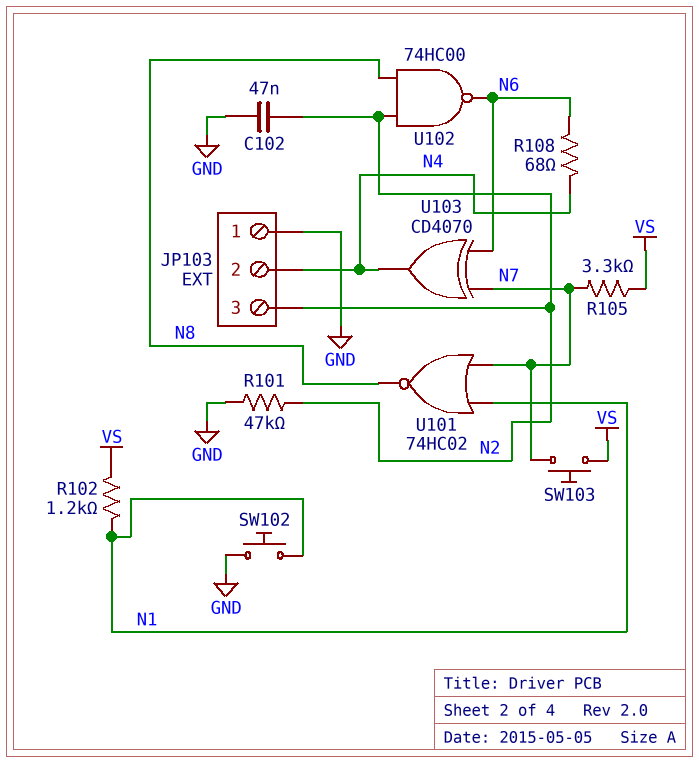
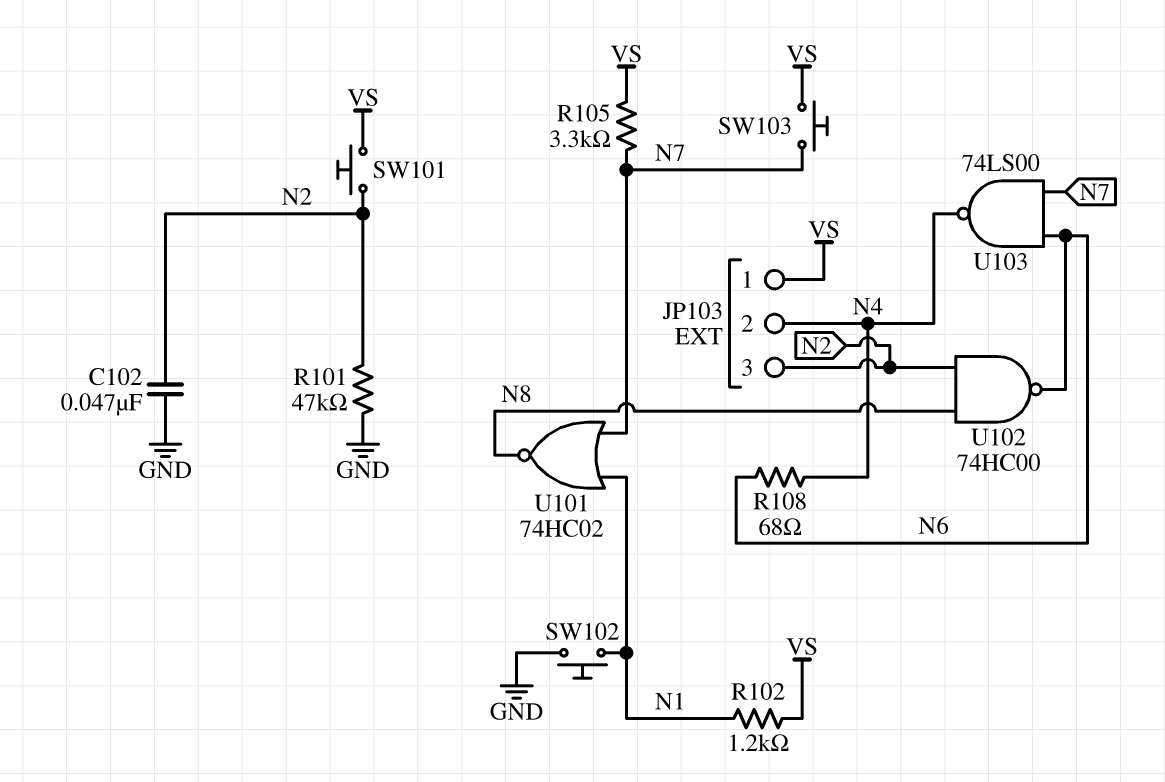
JP103 pin 1: GND -> VS
SW101: none -> button (N2, VS)
U103: XOR CD4070 (in N6, in N7, out N4) -> NAND 74LS00 (in N6, in N7, out N4)

